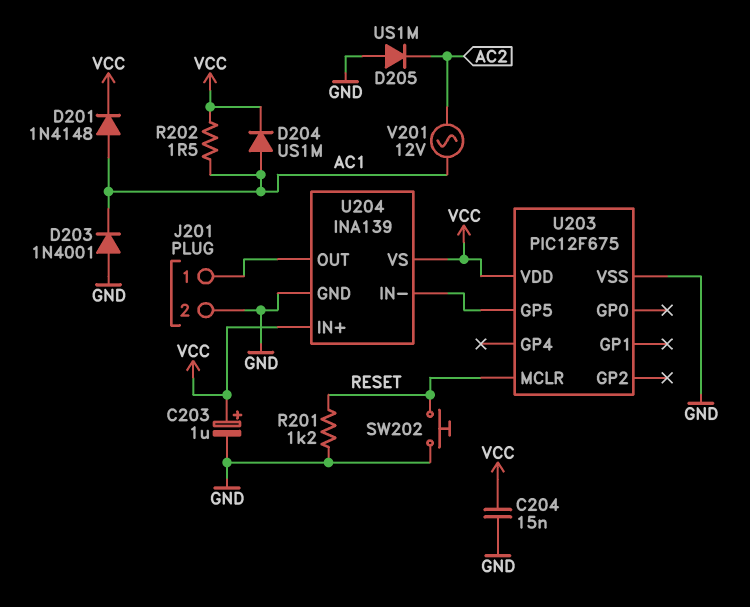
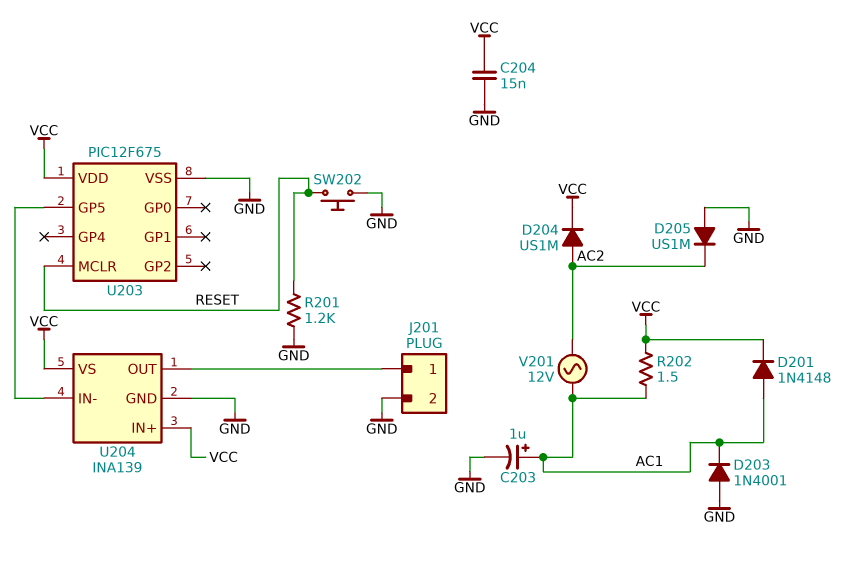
C203: 1uF (plus VCC, minus GND) -> 1uF (plus AC1, minus GND)
D204: diode US1M (A AC1, K VCC) -> diode US1M (A AC2, K VCC)

